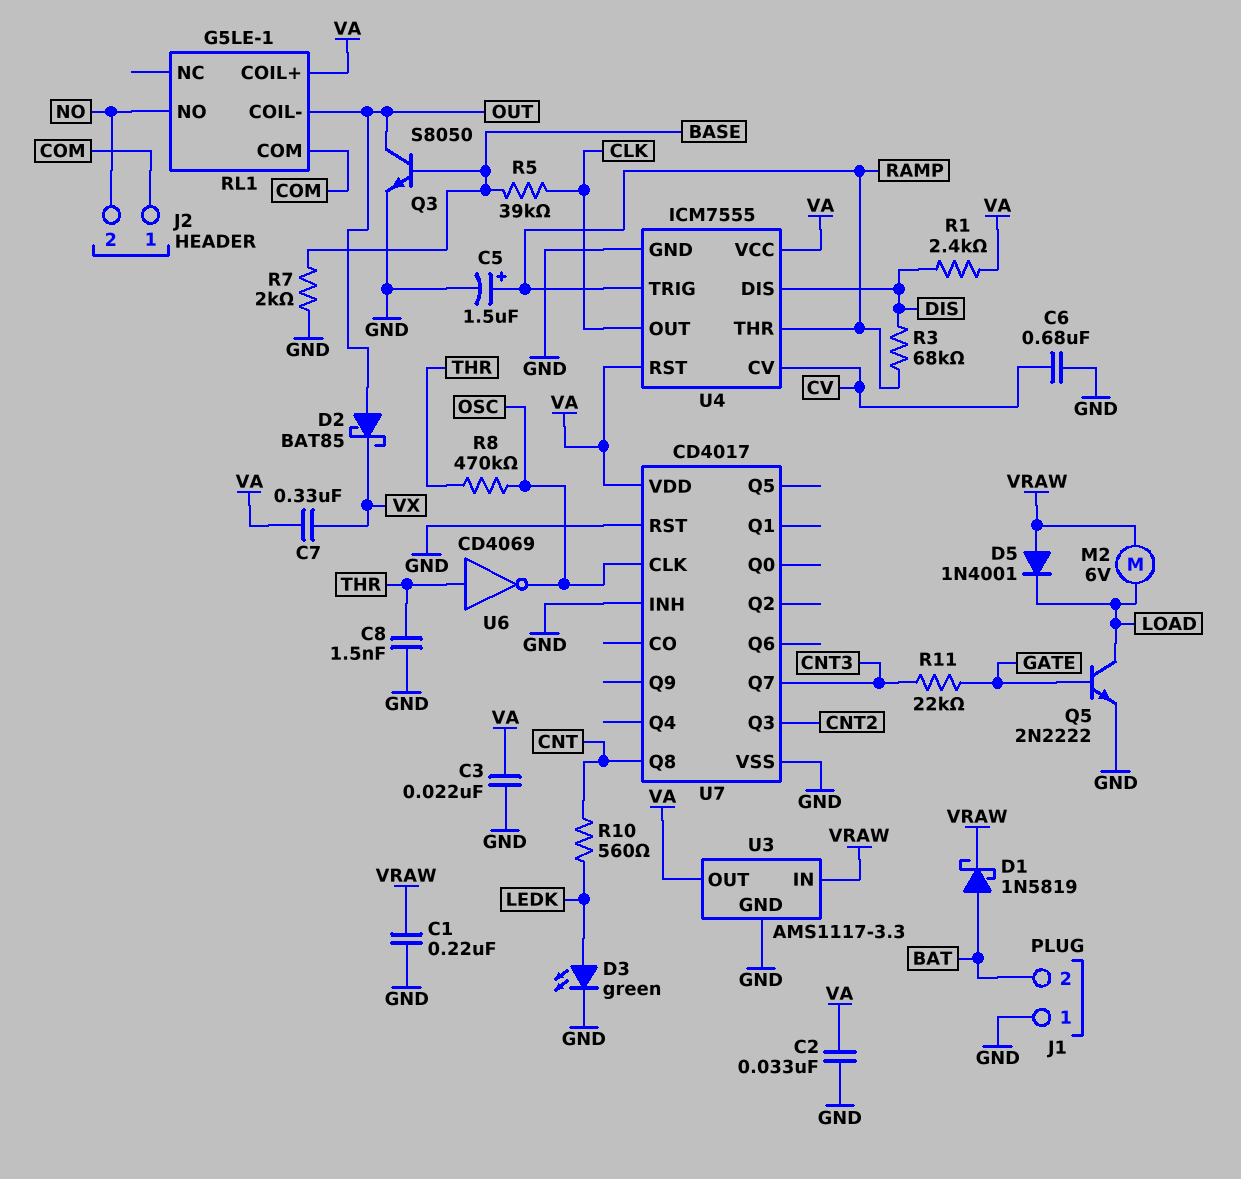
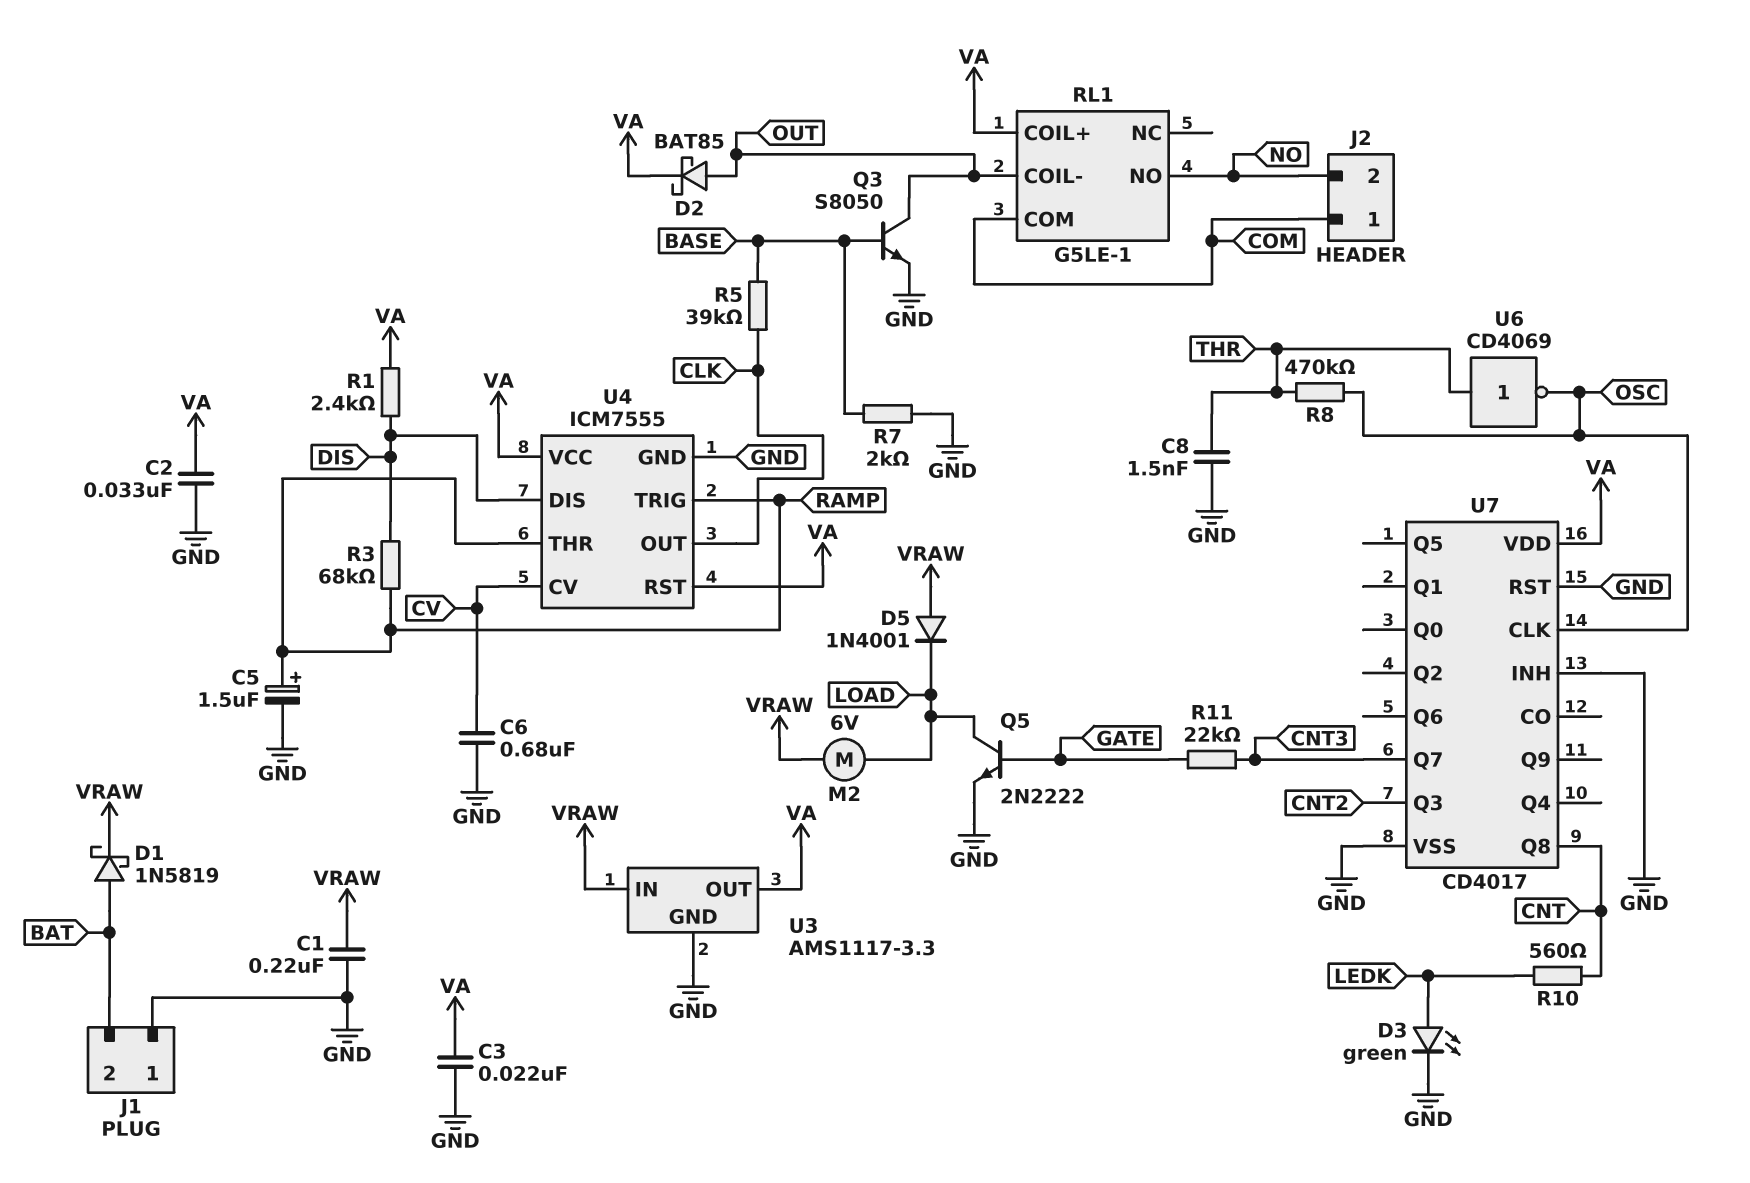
C7: 330nF (VA, VX) -> none
D2: schottky BAT85 (A OUT, K VX) -> schottky BAT85 (A OUT, K VA)

